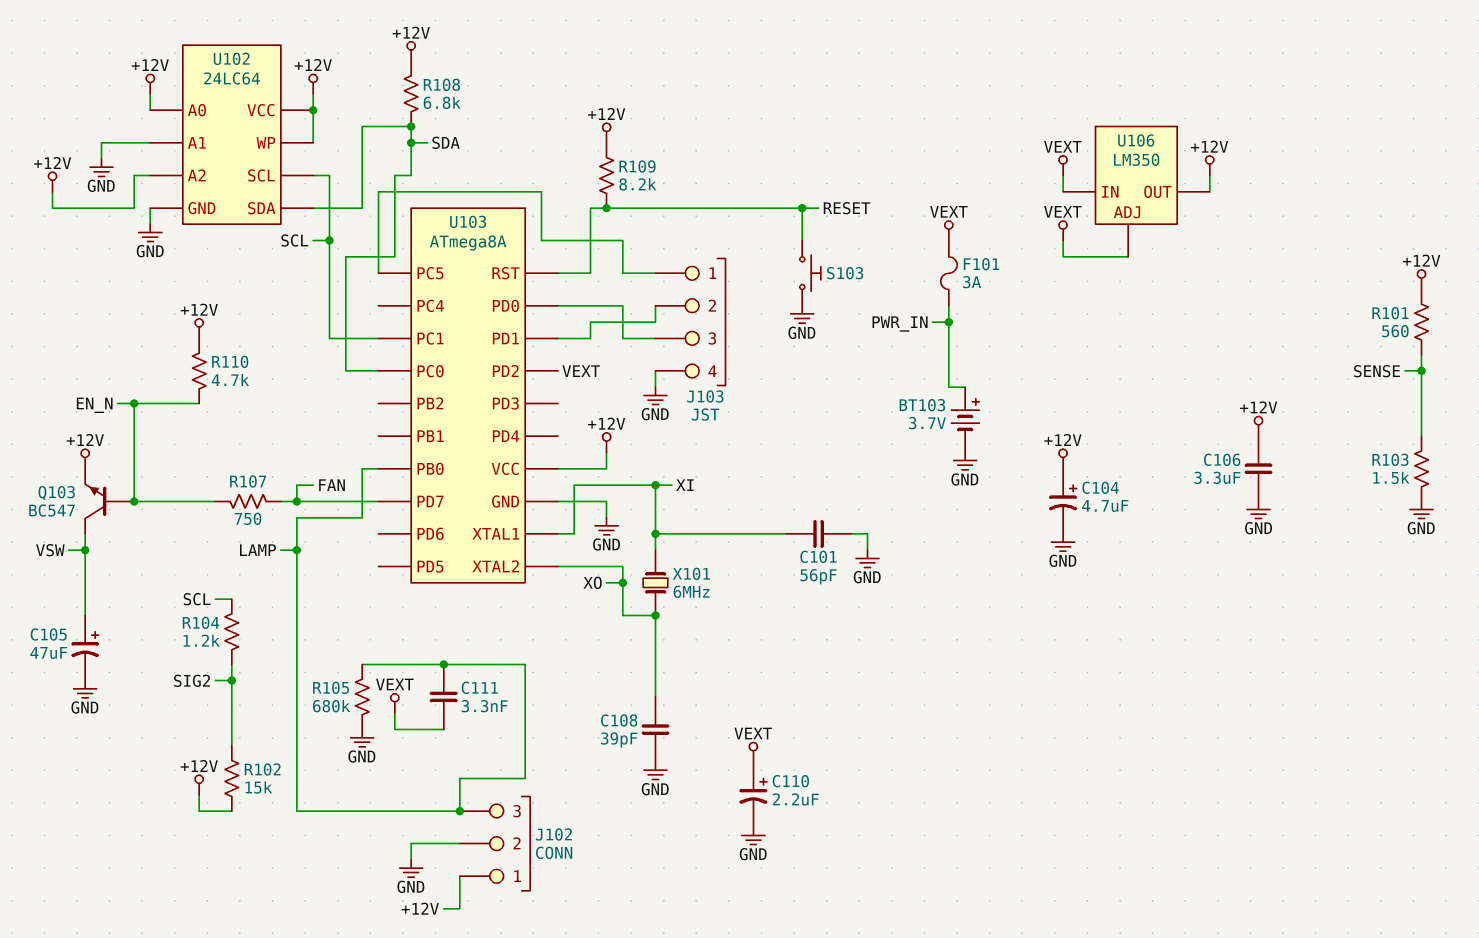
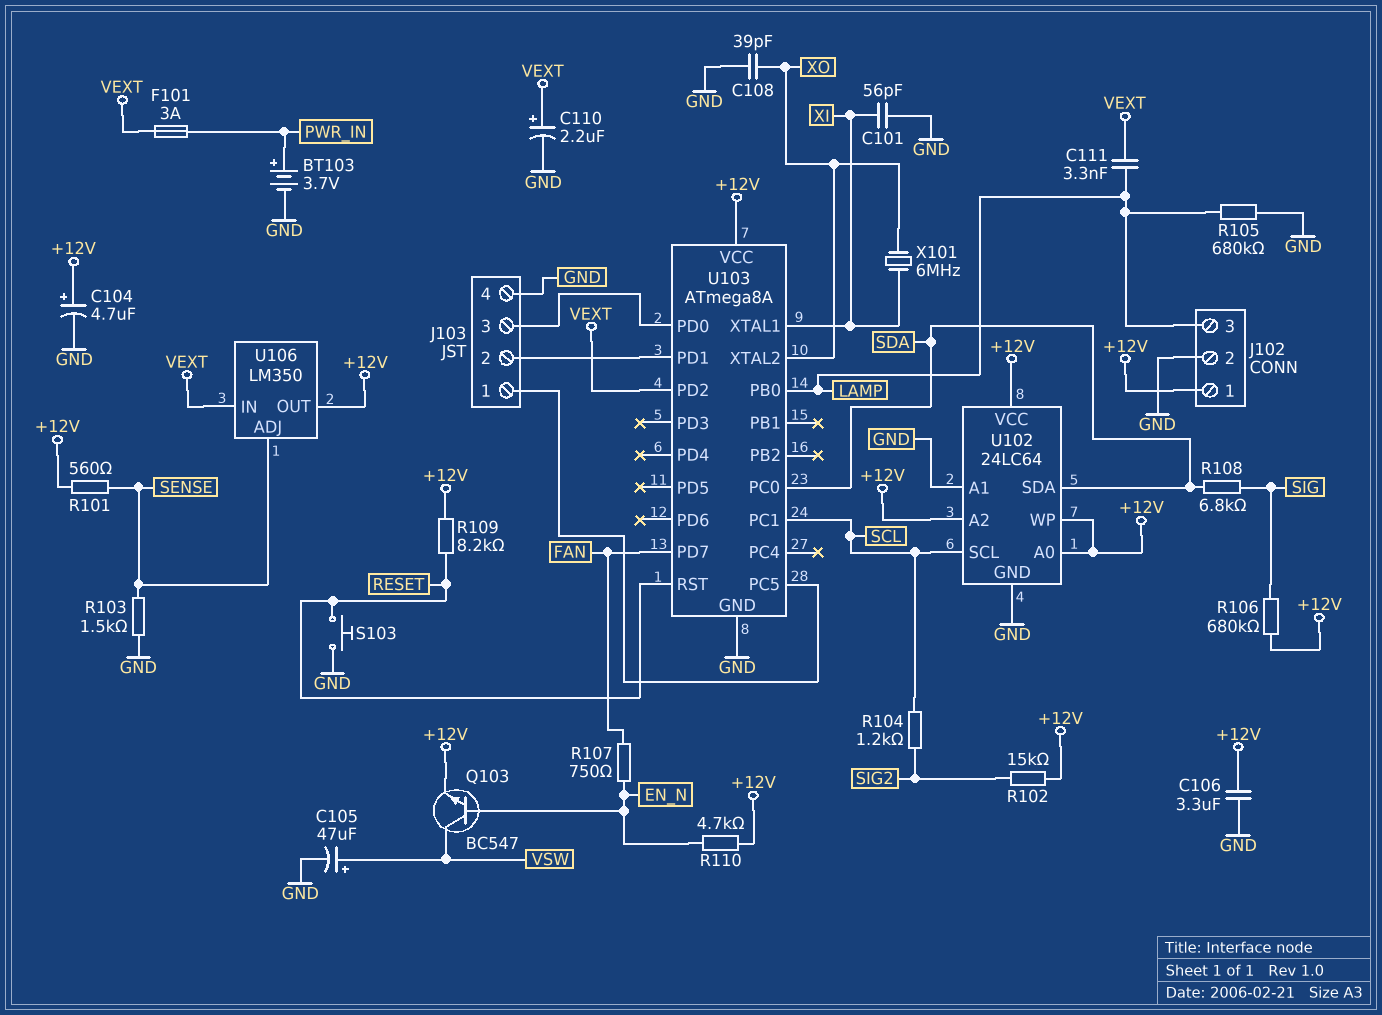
R106: none -> 680k (+12V, SIG)
R108: 6.8k (+12V, SDA) -> 6.8k (SDA, SIG)
U106 pin ADJ: VEXT -> SENSE

